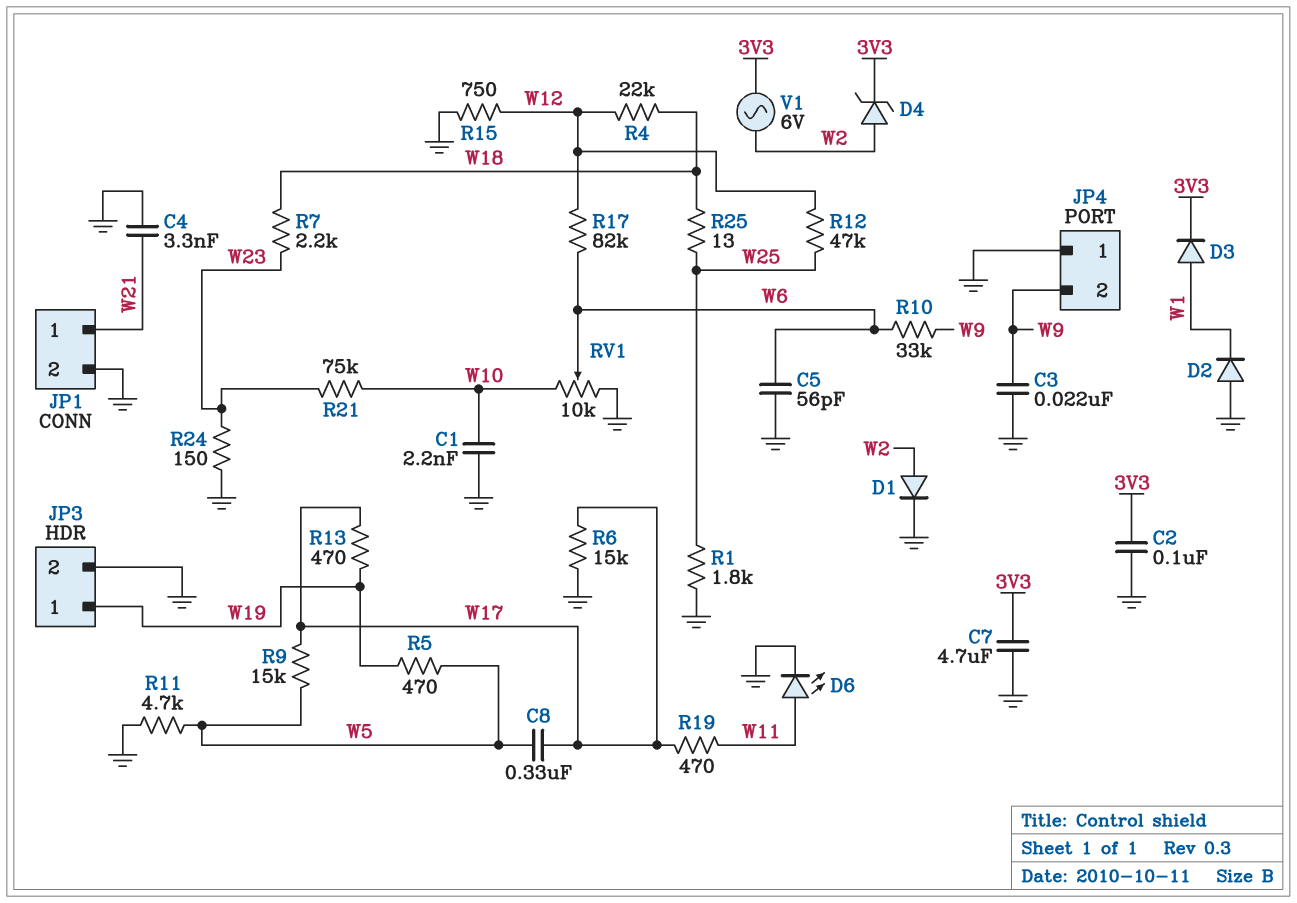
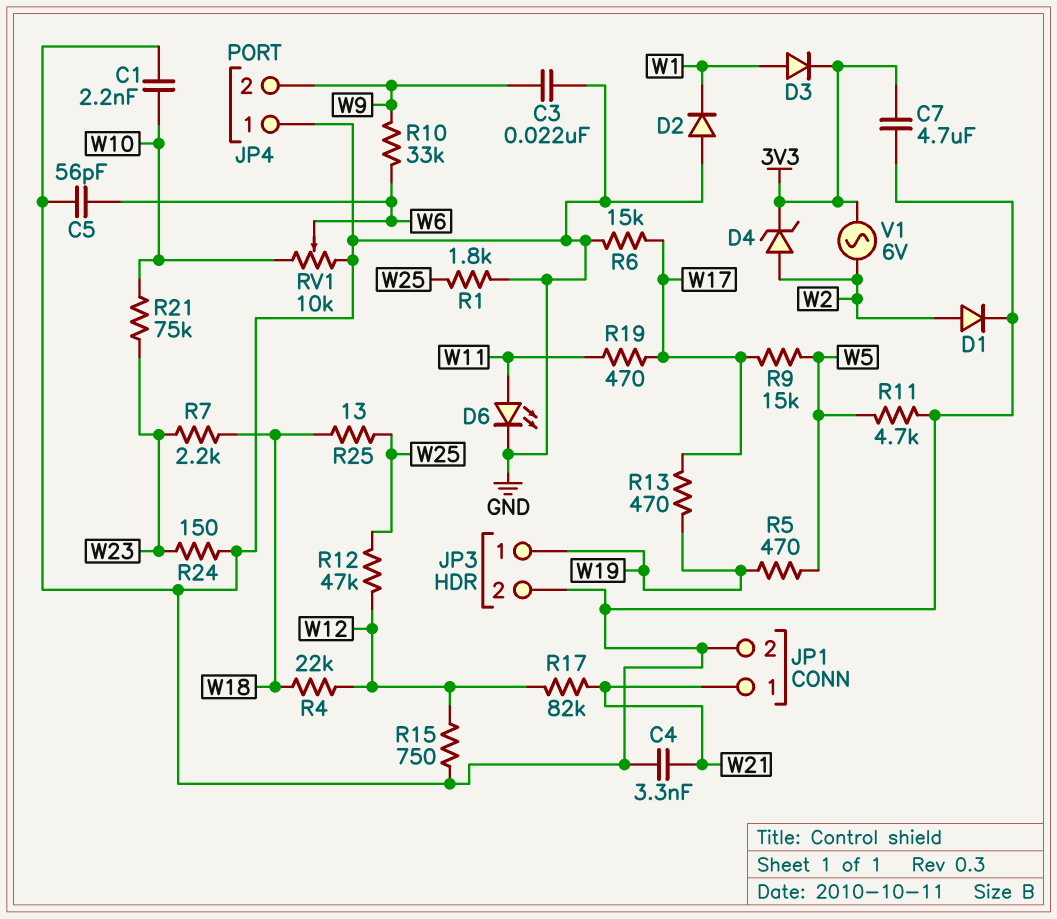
C2: 100nF (3V3, GND) -> none
C8: 330nF (W5, W17) -> none
R17: 82k (W6, W12) -> 82k (W12, W21)

